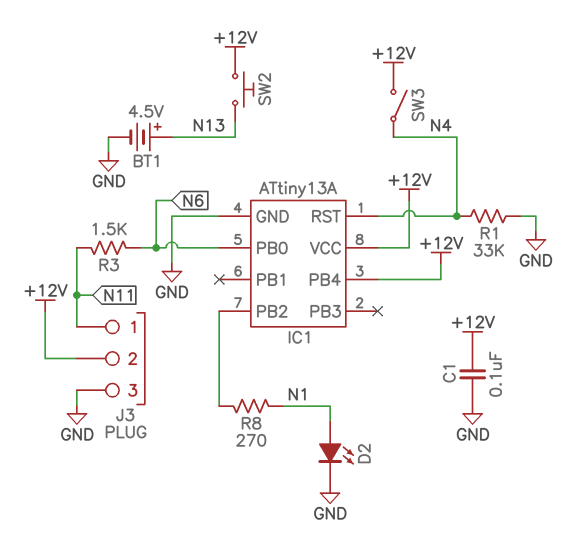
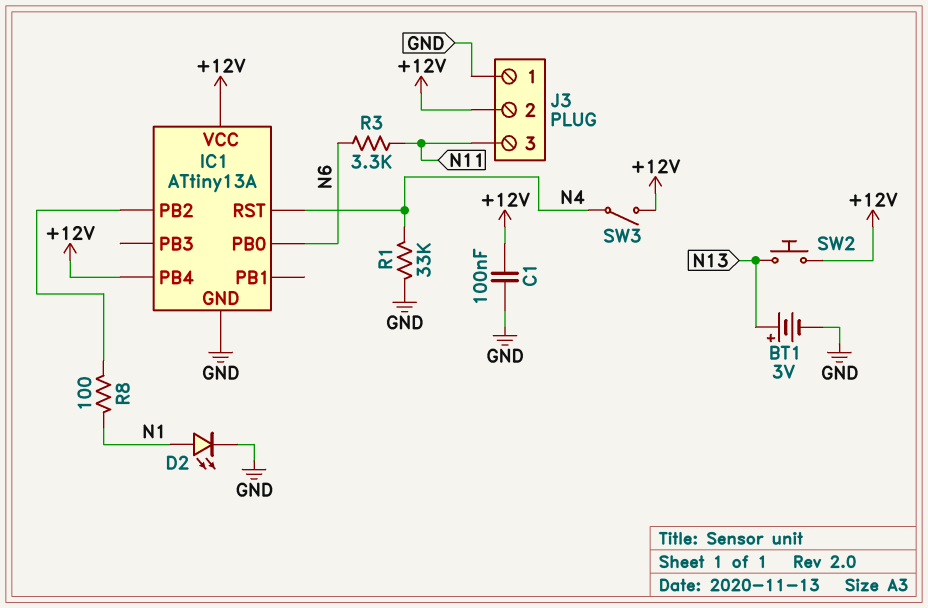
BT1: 4.5V (plus N13, minus GND) -> 3V (plus N13, minus GND)
J3 pin 1: N11 -> GND
J3 pin 3: GND -> N11
R3: 1.5k (N6, N11) -> 3.3k (N6, N11)
R8: 270 (IC1/PB2, N1) -> 100 (IC1/PB2, N1)

